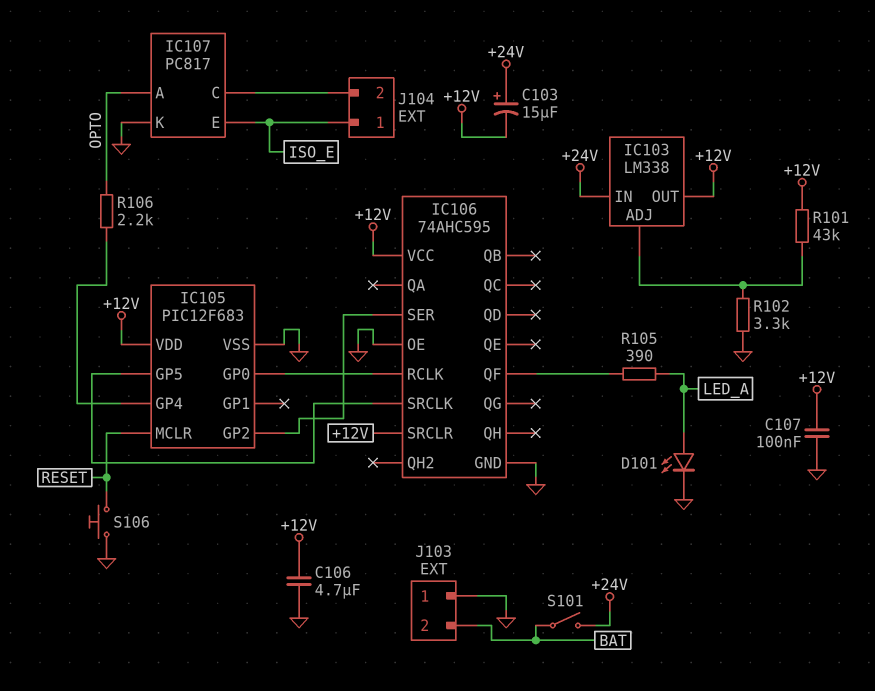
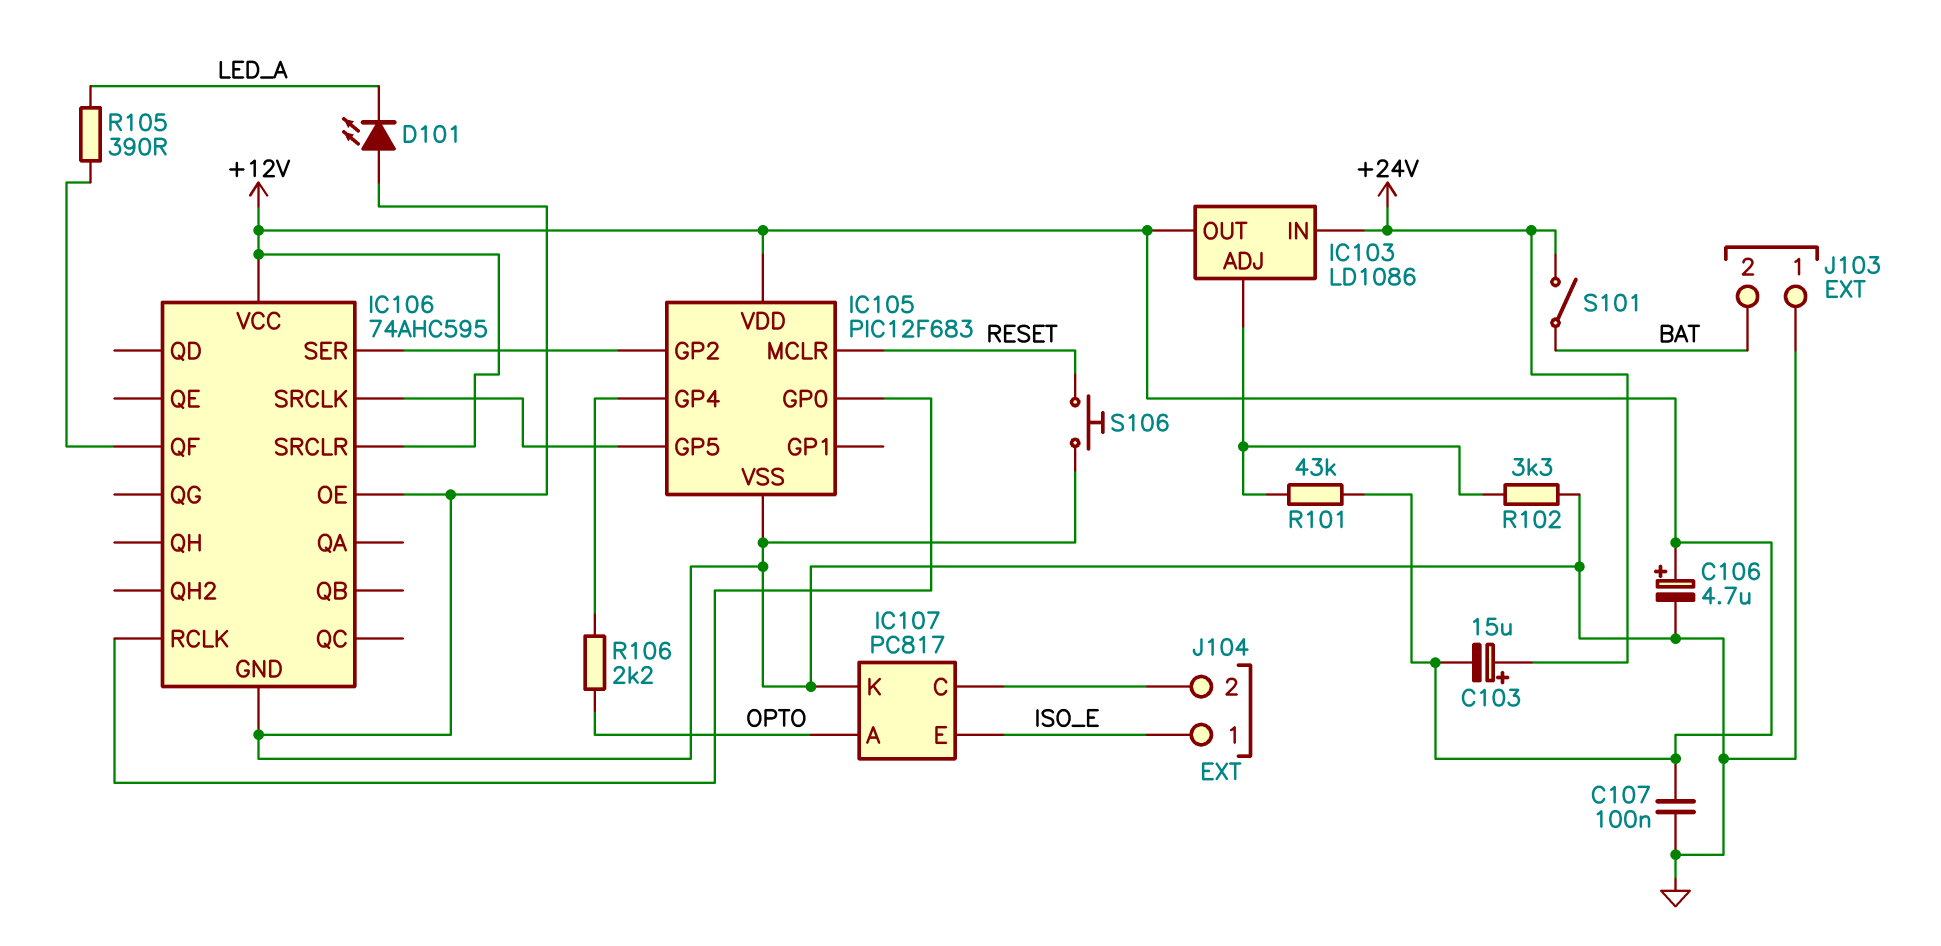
C106: 4.7uF (+12V, GND) -> 4.7uF (plus +12V, minus GND)
D101: LED (A LED_A, K GND) -> LED (A GND, K LED_A)
IC103: LM338 -> LD1086

